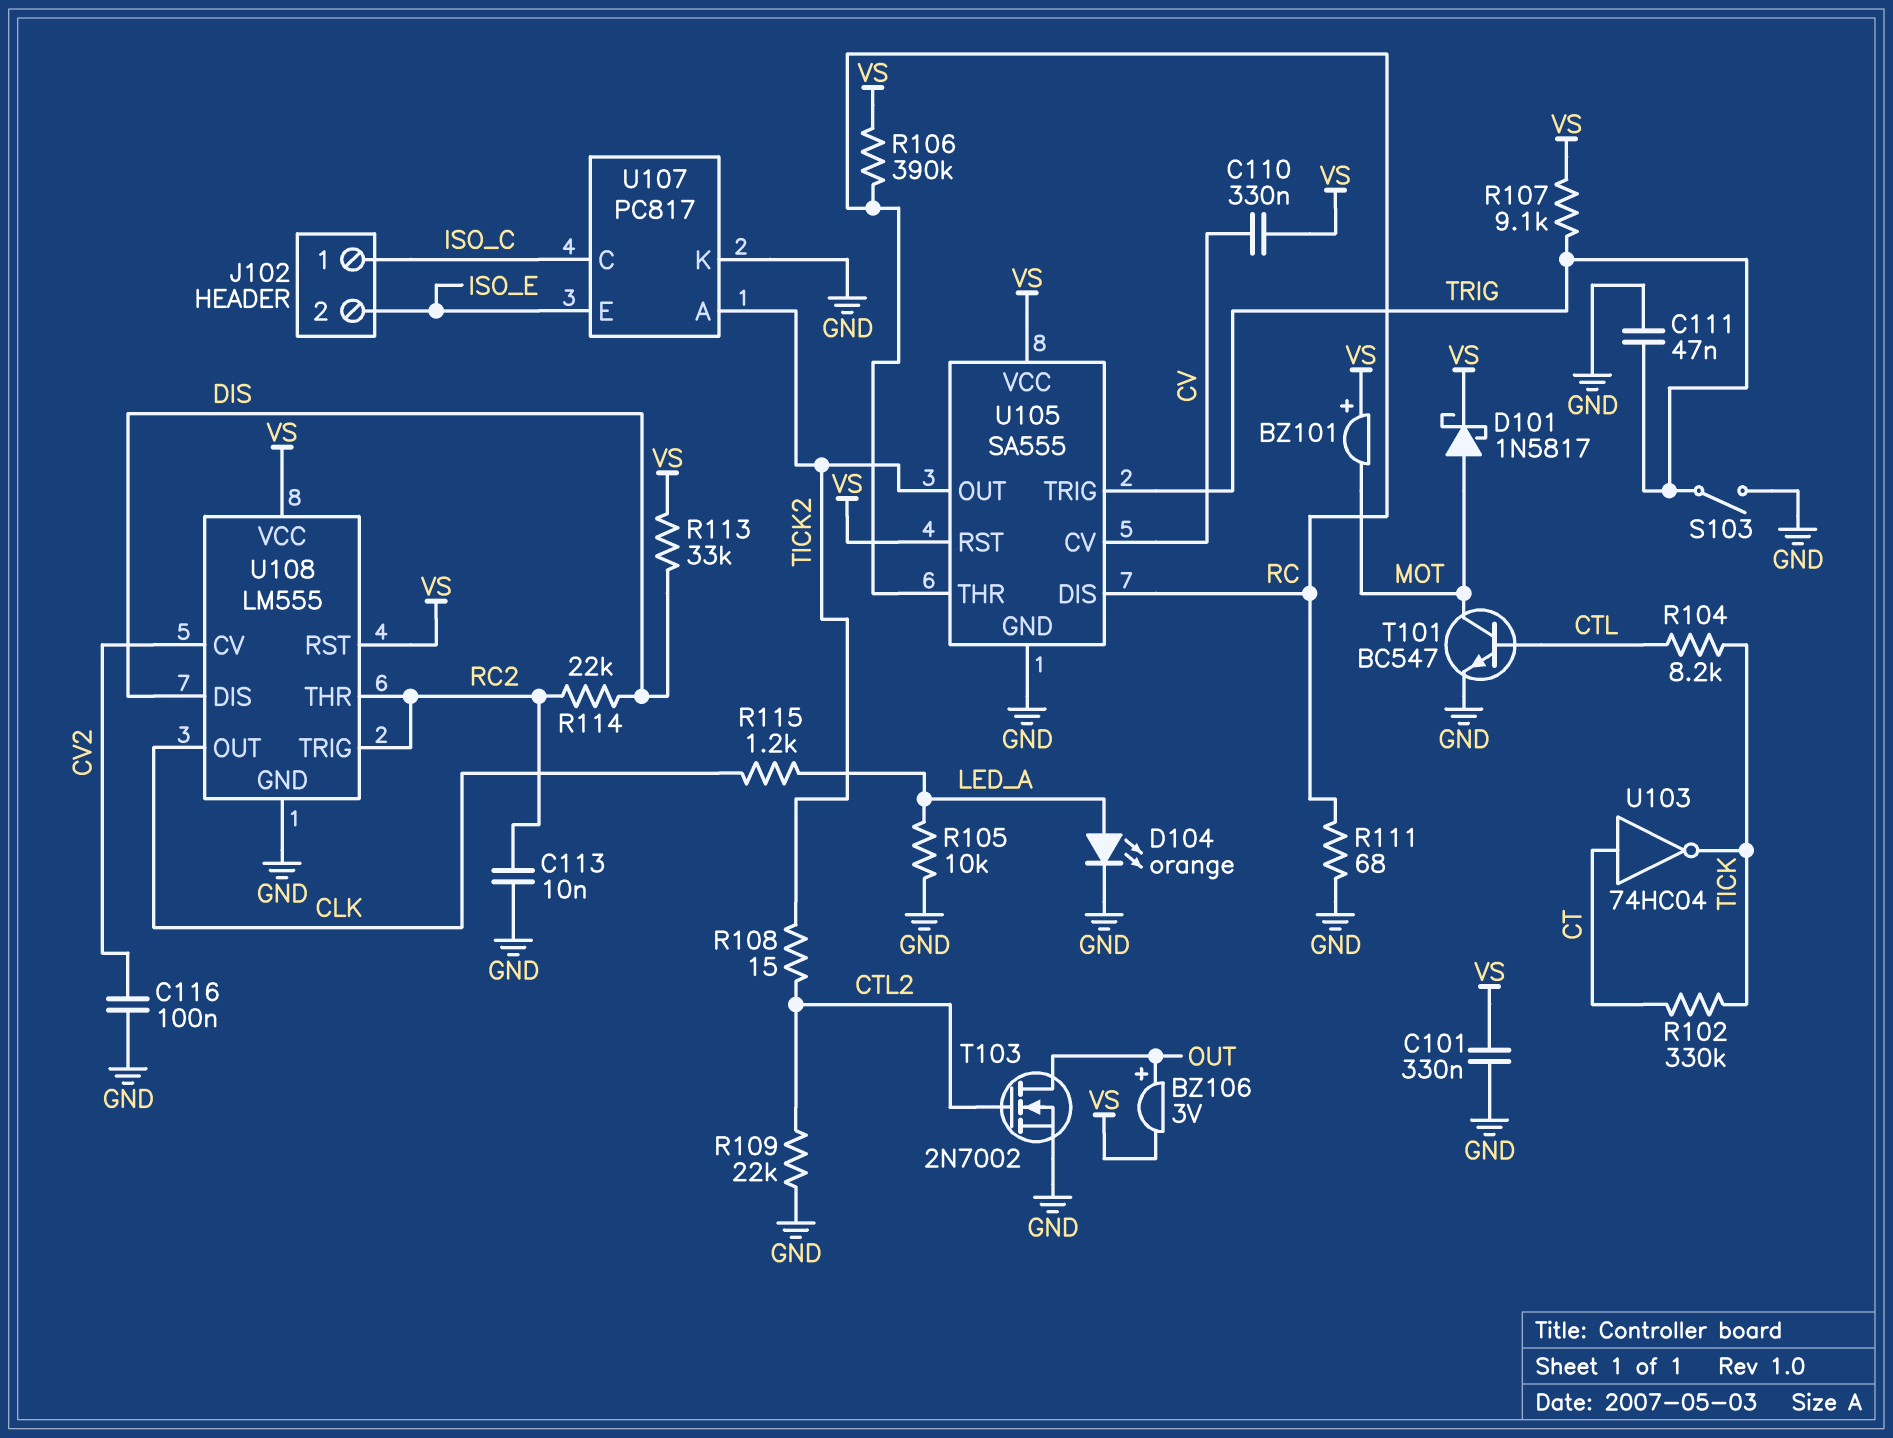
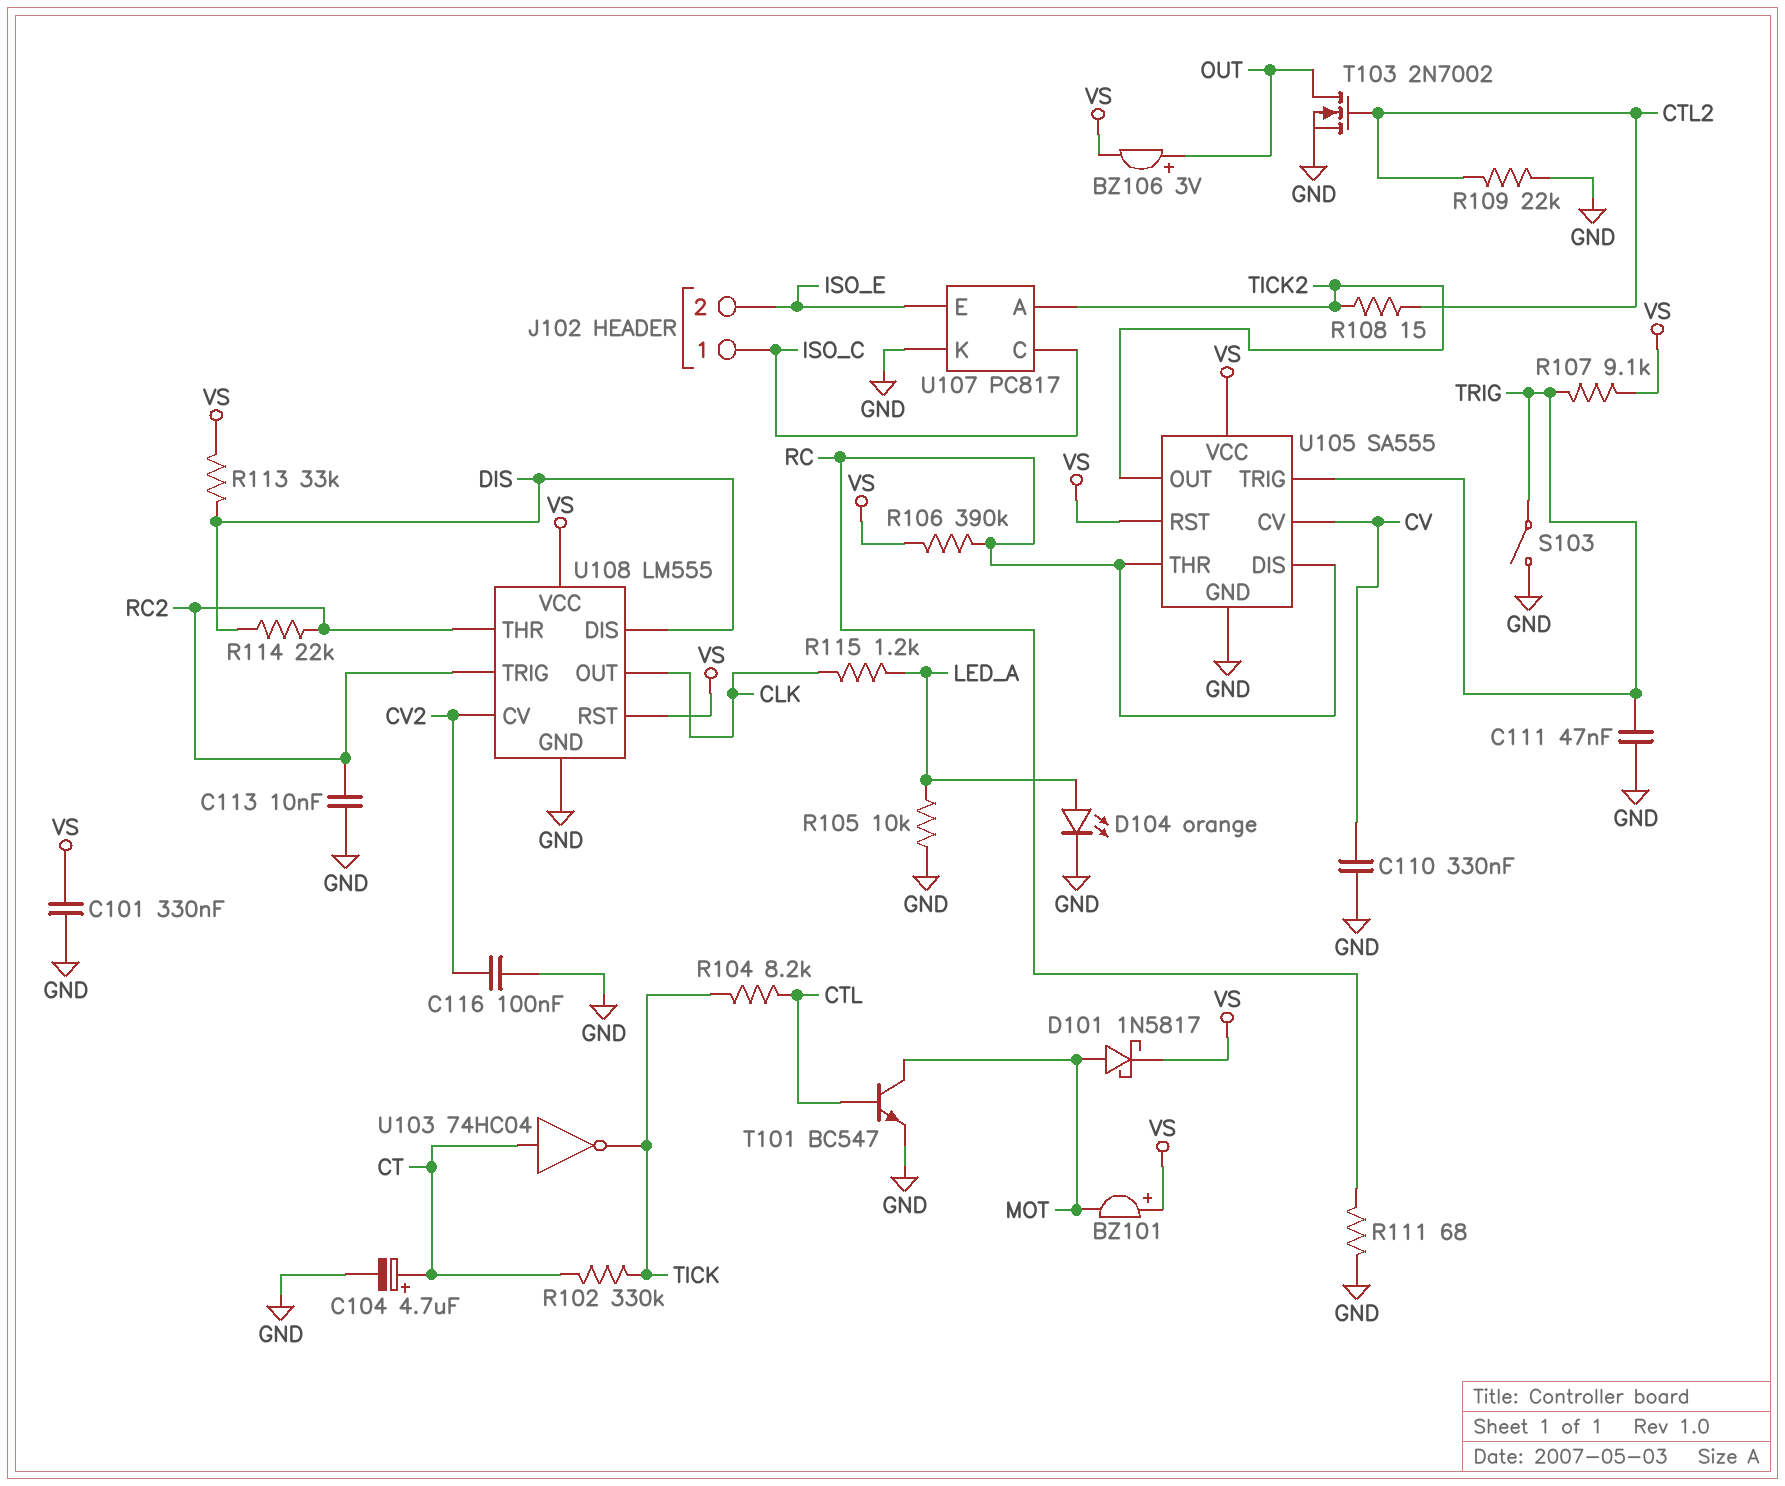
C104: none -> 4.7uF (plus CT, minus GND)
C110: 330nF (CV, VS) -> 330nF (CV, GND)

